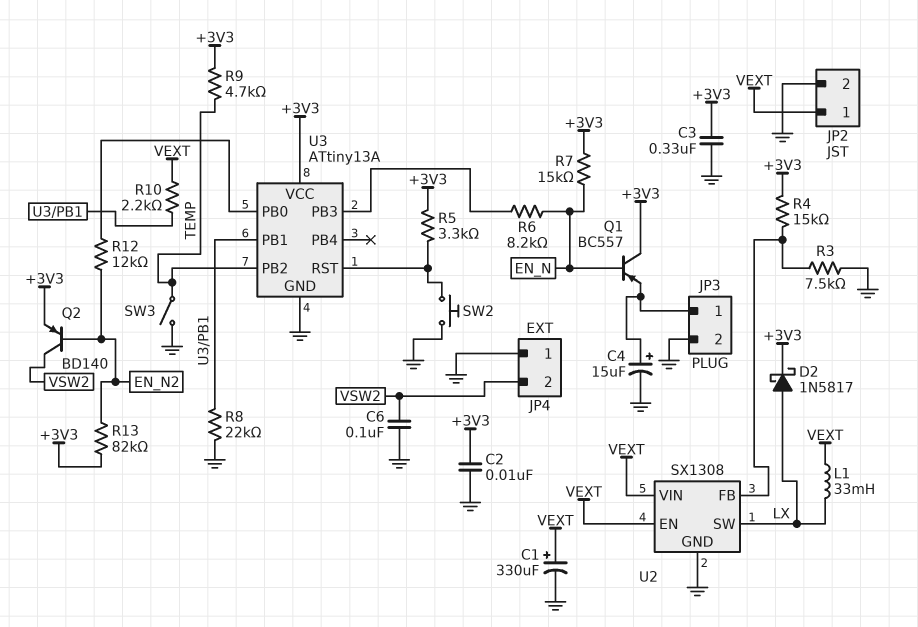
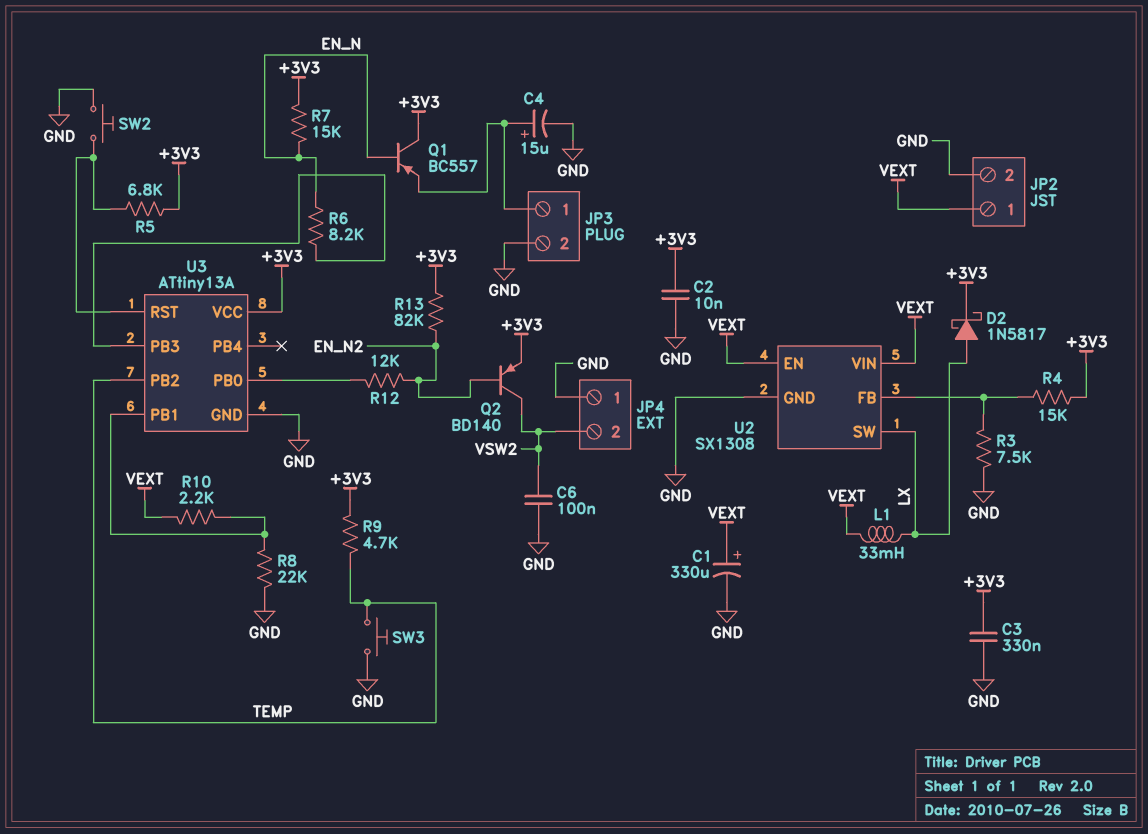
R5: 3.3k (+3V3, U3/RST) -> 6.8k (+3V3, U3/RST)
SW3: switch (GND, TEMP) -> button (GND, TEMP)

